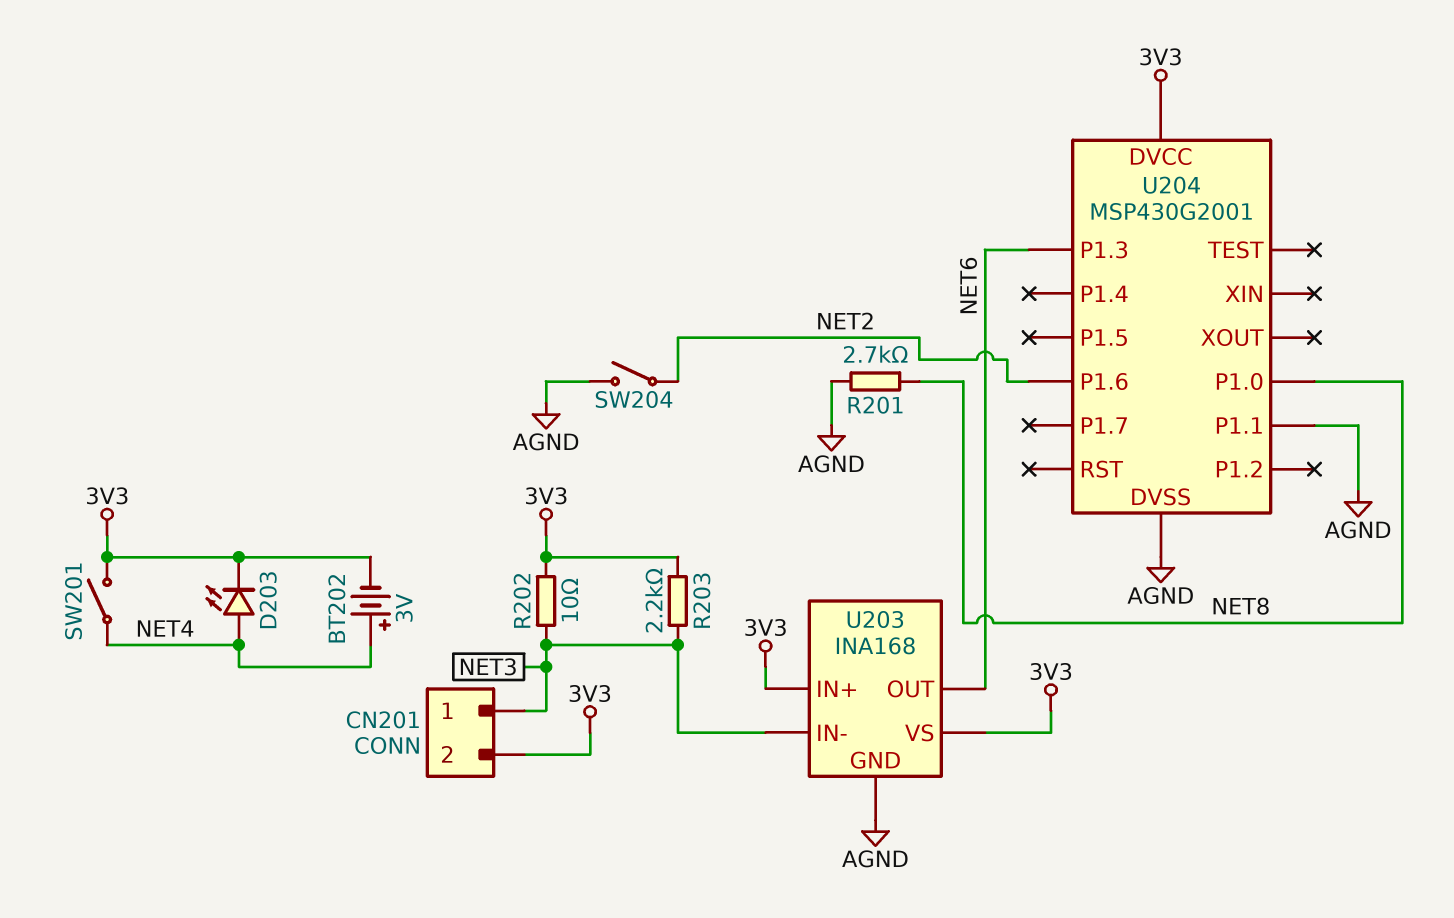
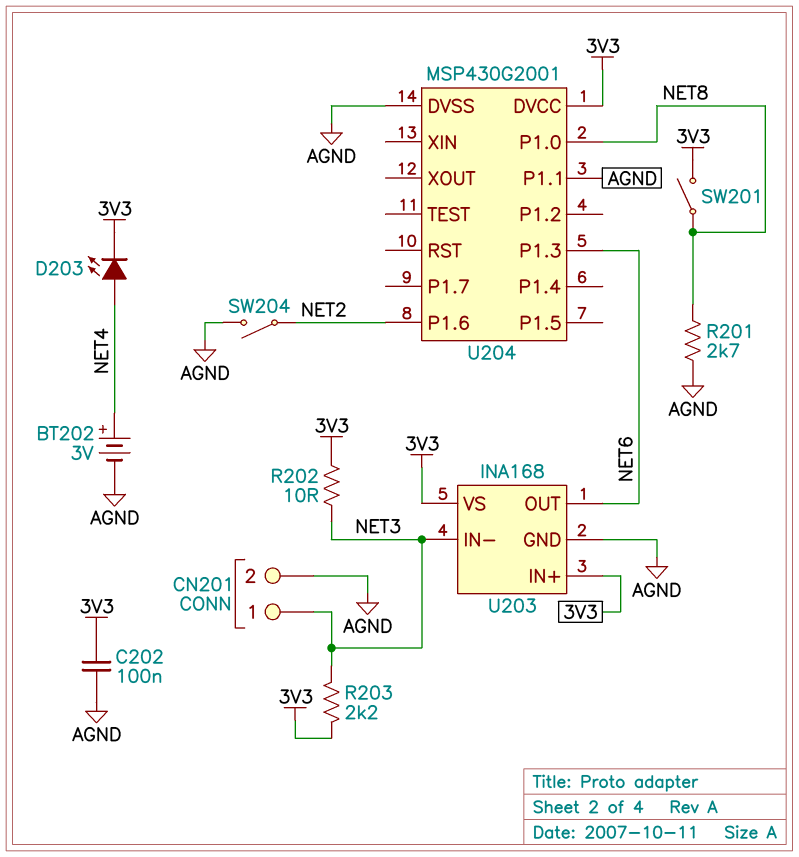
BT202: 3V (plus NET4, minus 3V3) -> 3V (plus NET4, minus AGND)
C202: none -> 100nF (3V3, AGND)
CN201 pin 2: 3V3 -> AGND
SW201: switch (3V3, NET4) -> switch (3V3, NET8)

